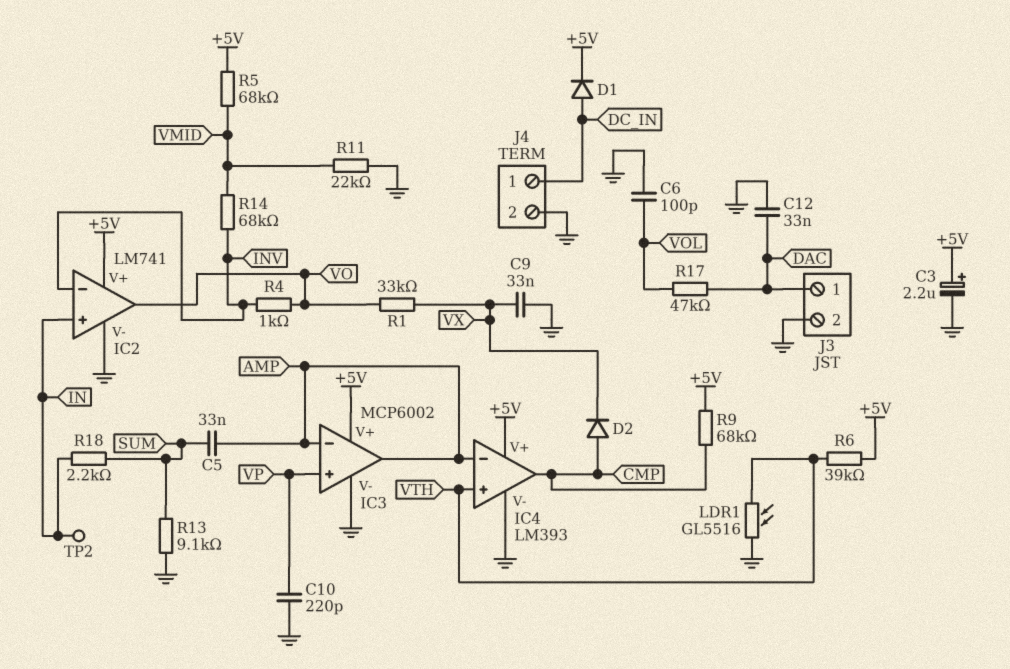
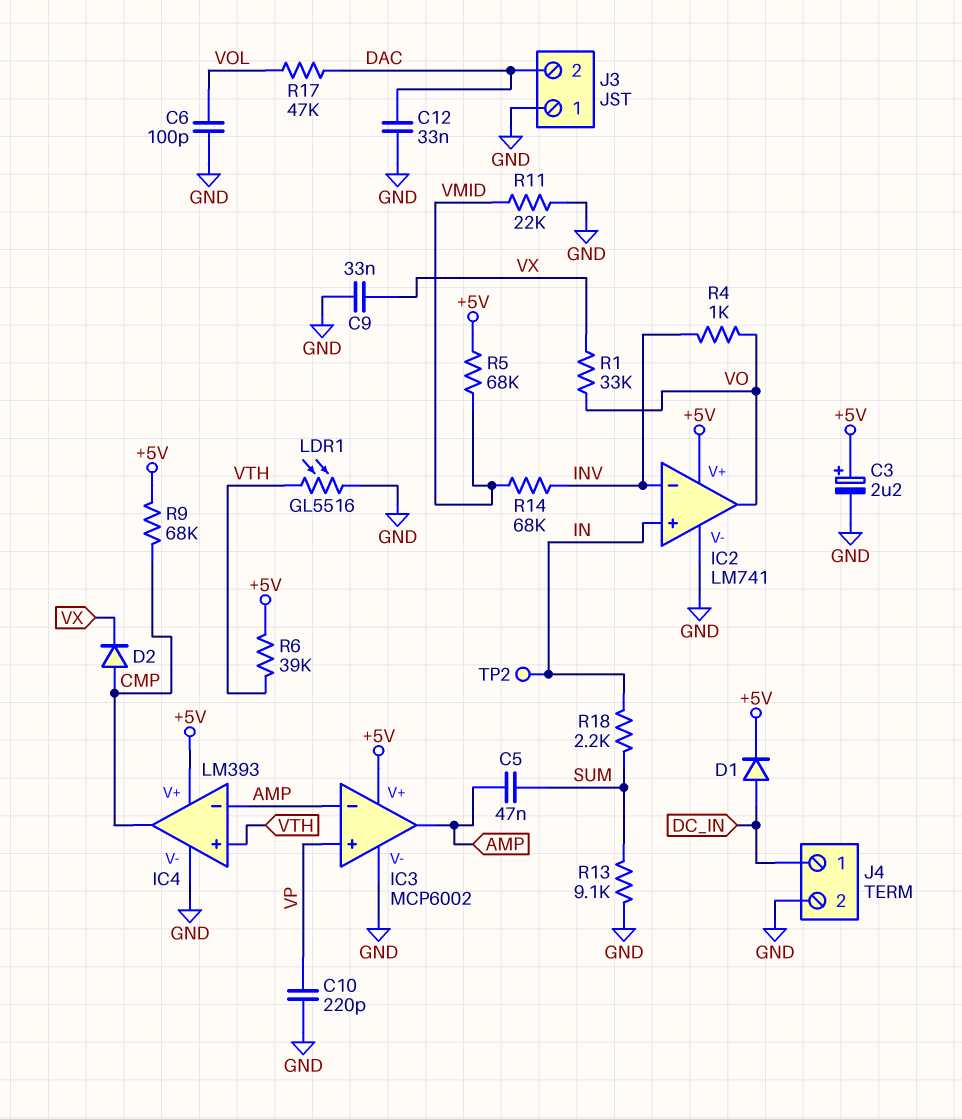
C5: 33nF (AMP, SUM) -> 47nF (AMP, SUM)
J3 pin 1: DAC -> GND
J3 pin 2: GND -> DAC

